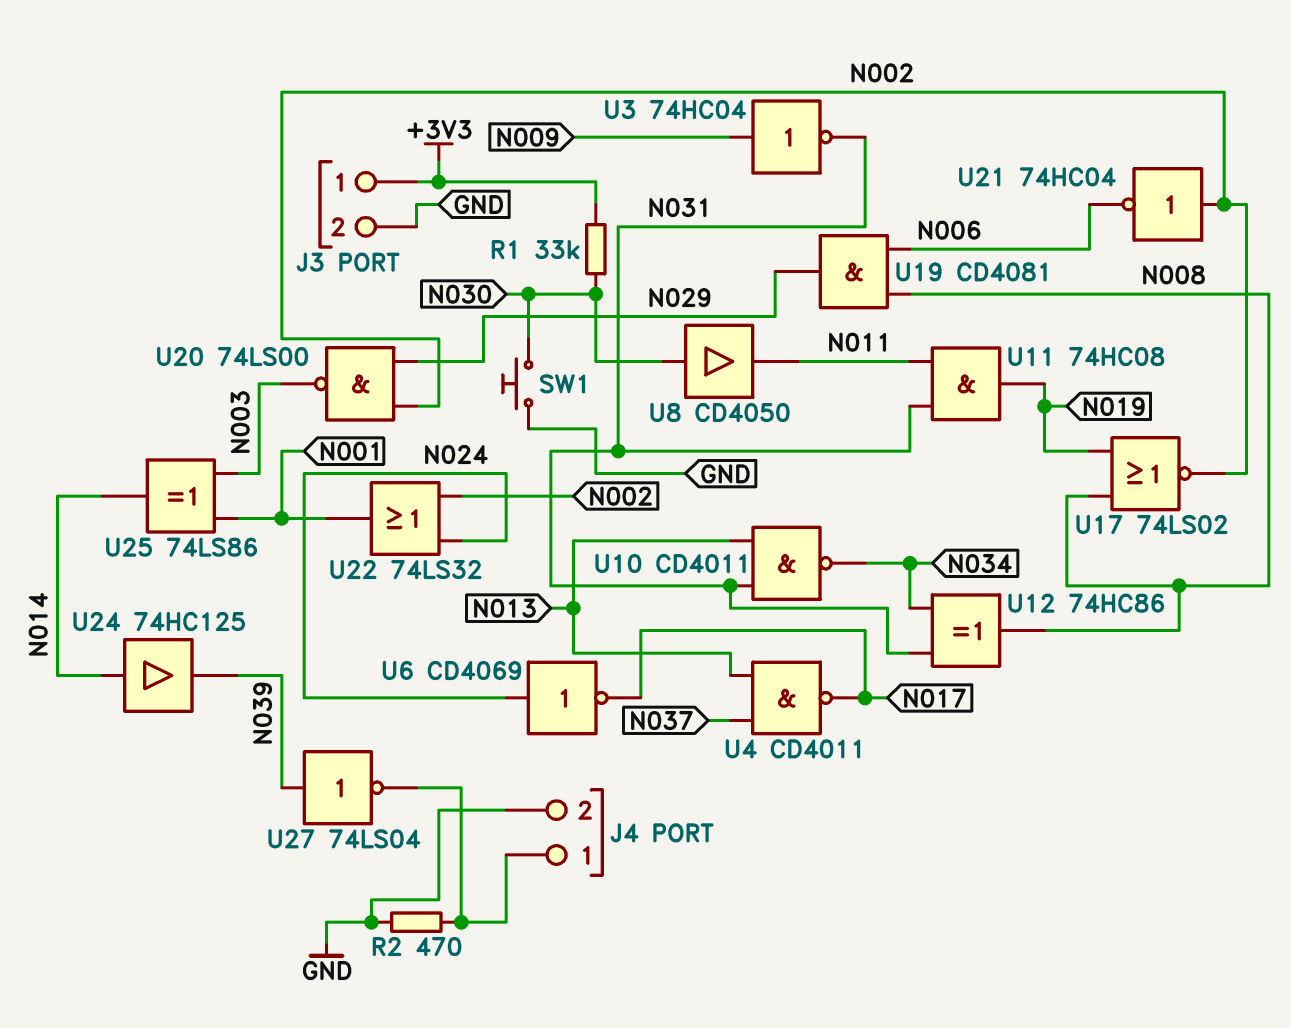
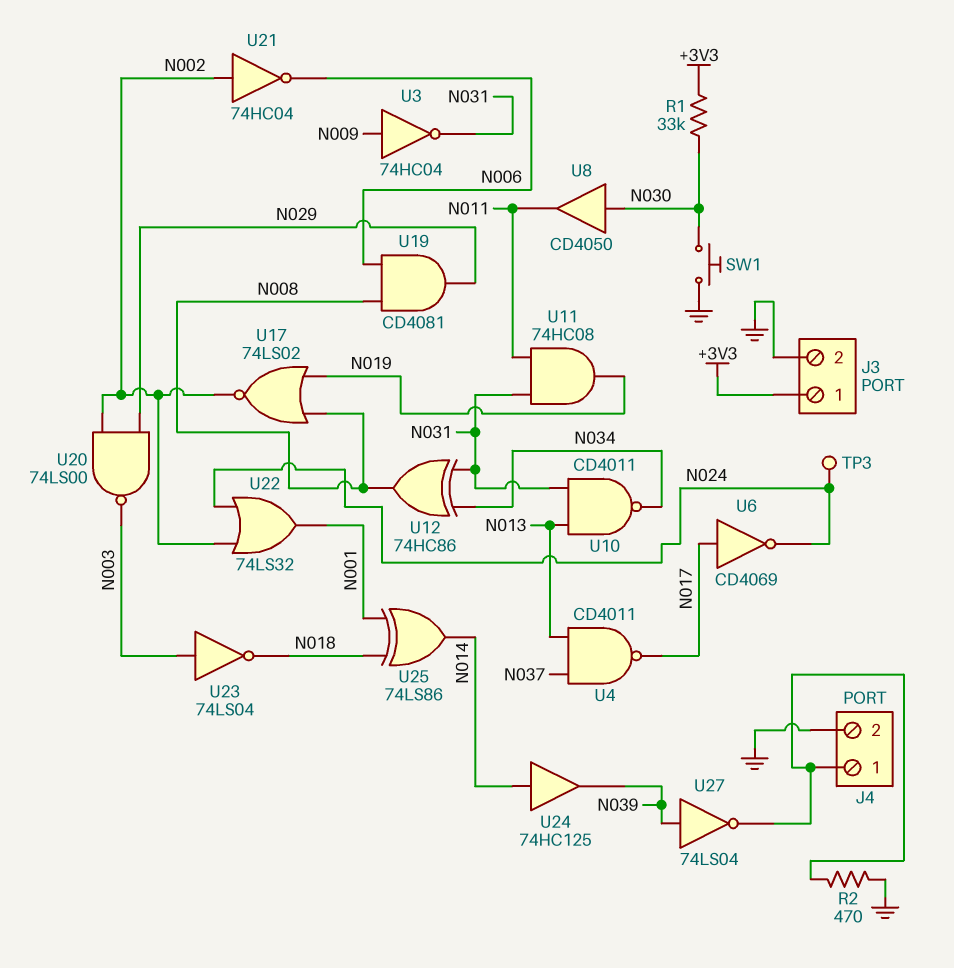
TP3: none -> test point (N024)
U6: NOT CD4069 (in N024, out N017) -> NOT CD4069 (in N017, out N024)
U23: none -> NOT 74LS04 (in N003, out N018)
U25: XOR 74LS86 (in N001, in N003, out N014) -> XOR 74LS86 (in N001, in N018, out N014)

